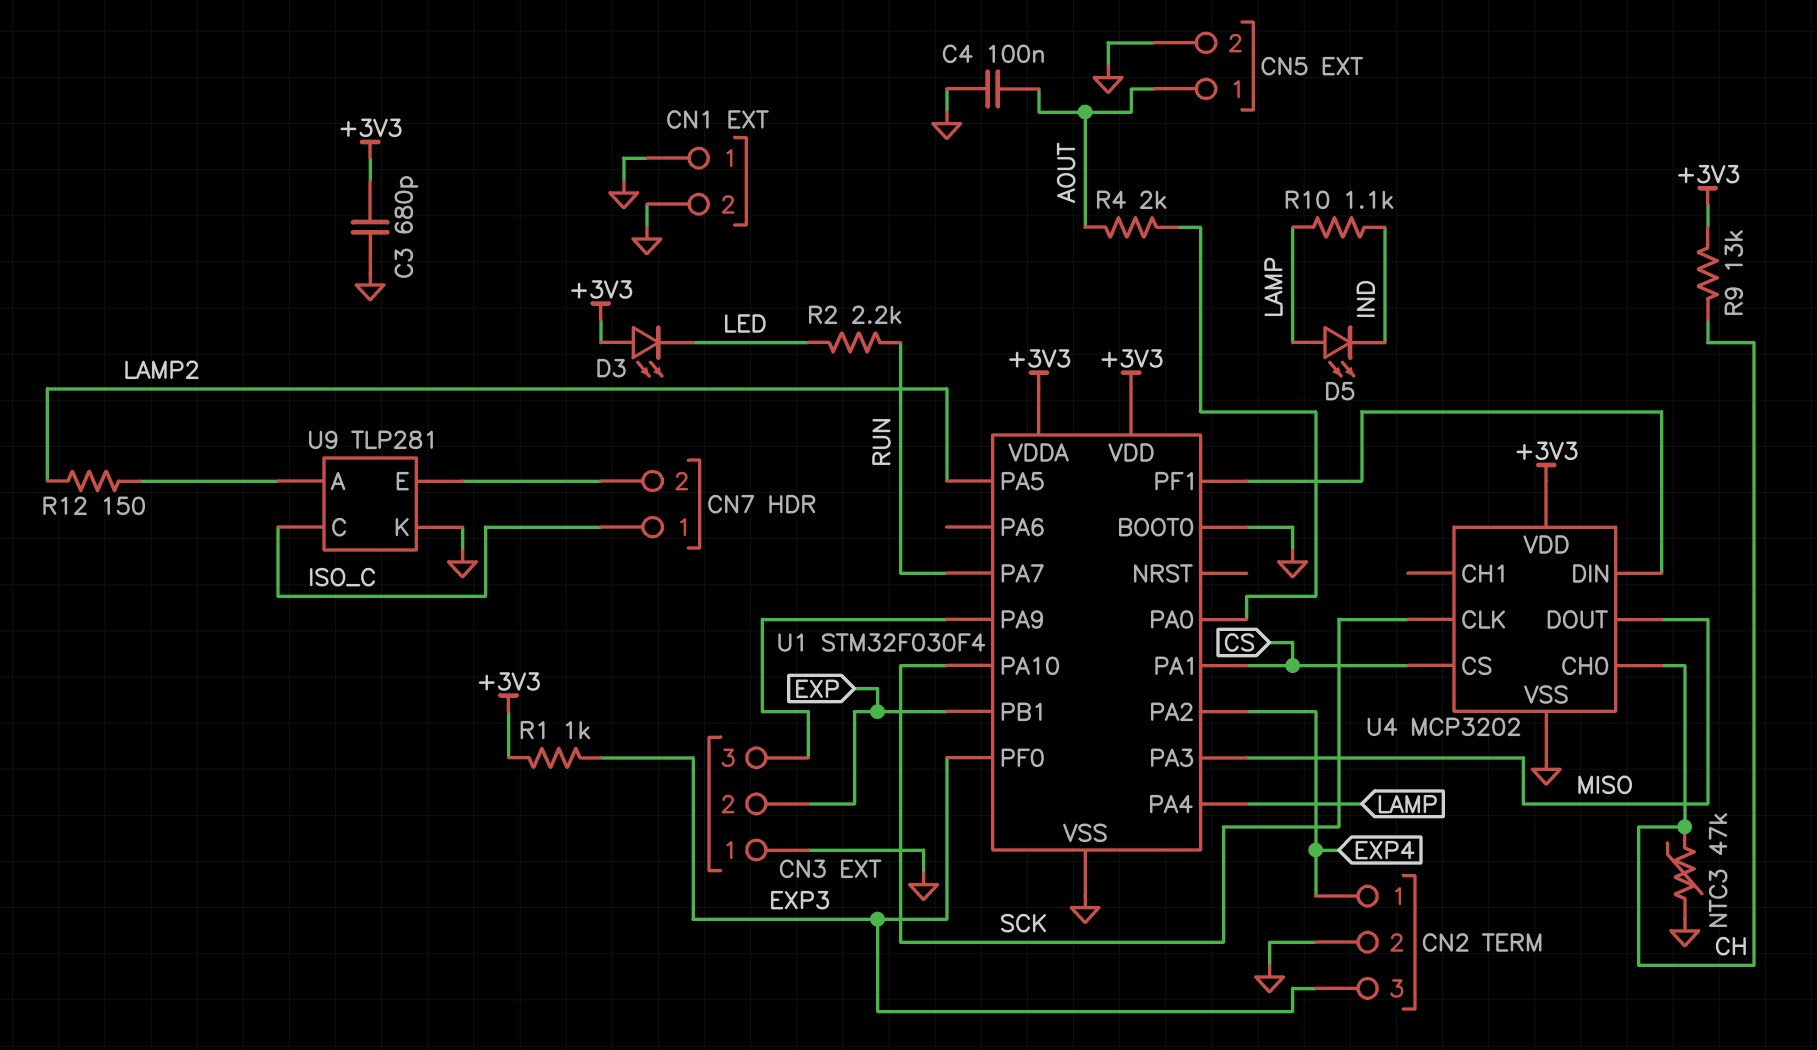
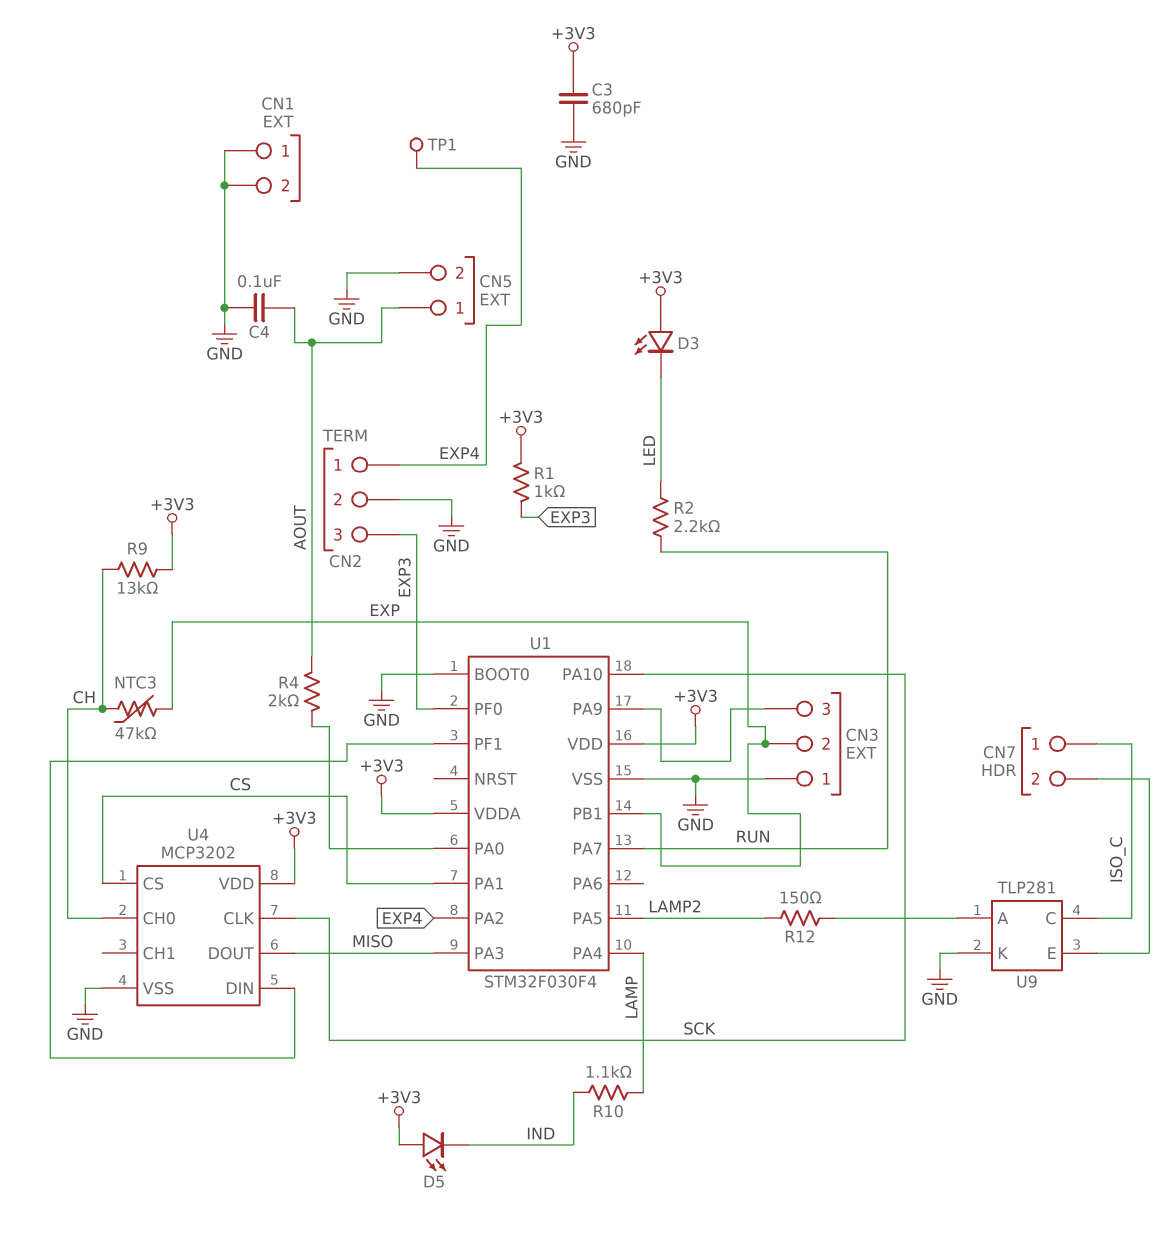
D5: LED (A LAMP, K IND) -> LED (A +3V3, K IND)
NTC3: 47k (CH, GND) -> 47k (CH, EXP)
TP1: none -> test point (EXP4)

